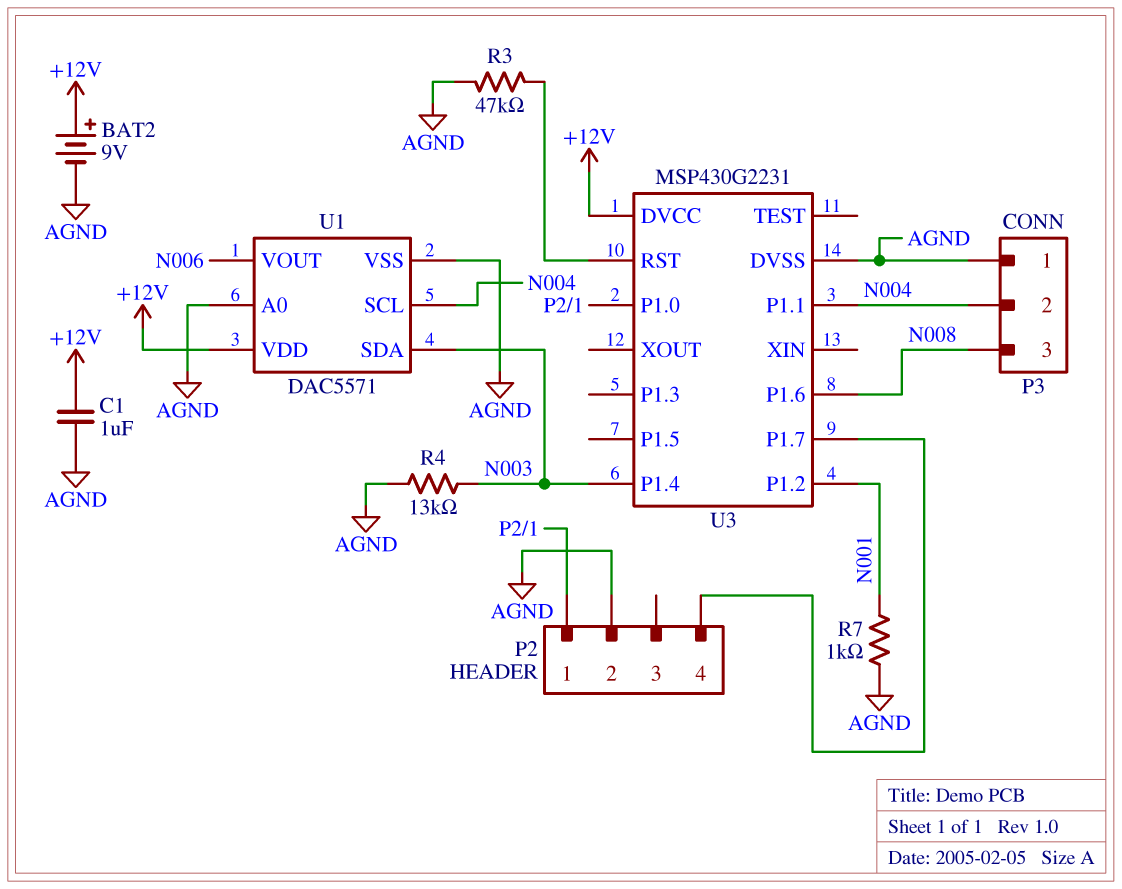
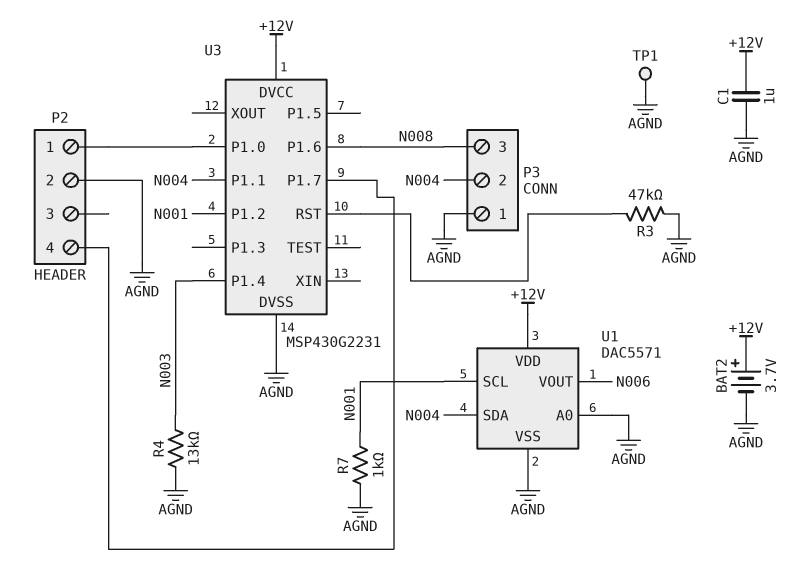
BAT2: 9V (plus +12V, minus AGND) -> 3.7V (plus +12V, minus AGND)
TP1: none -> test point (AGND)
U1 pin SCL: N004 -> N001
U1 pin SDA: N003 -> N004

